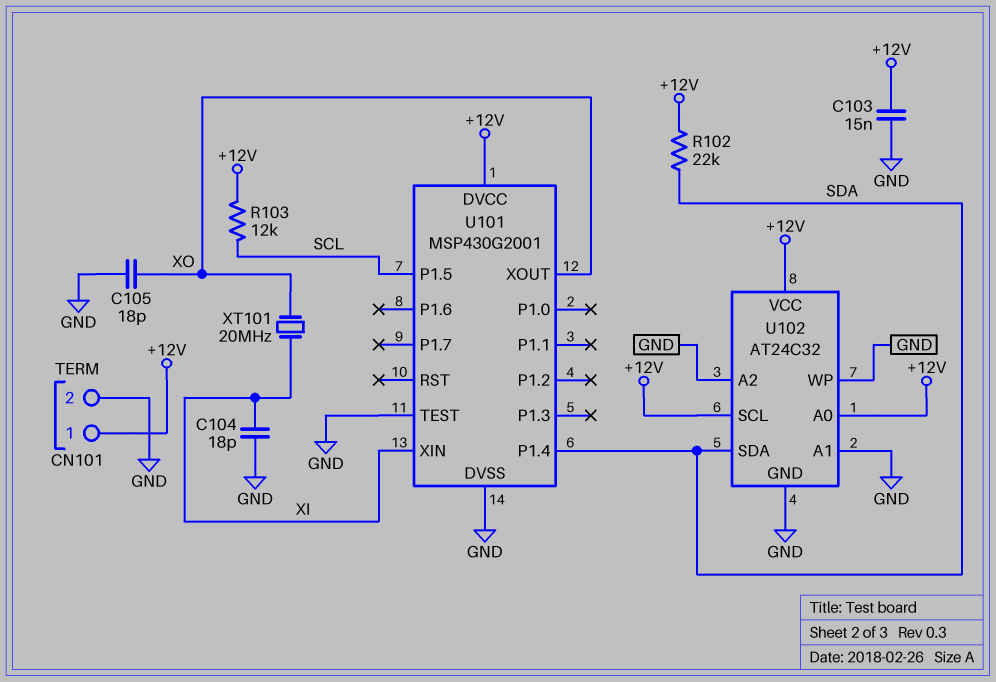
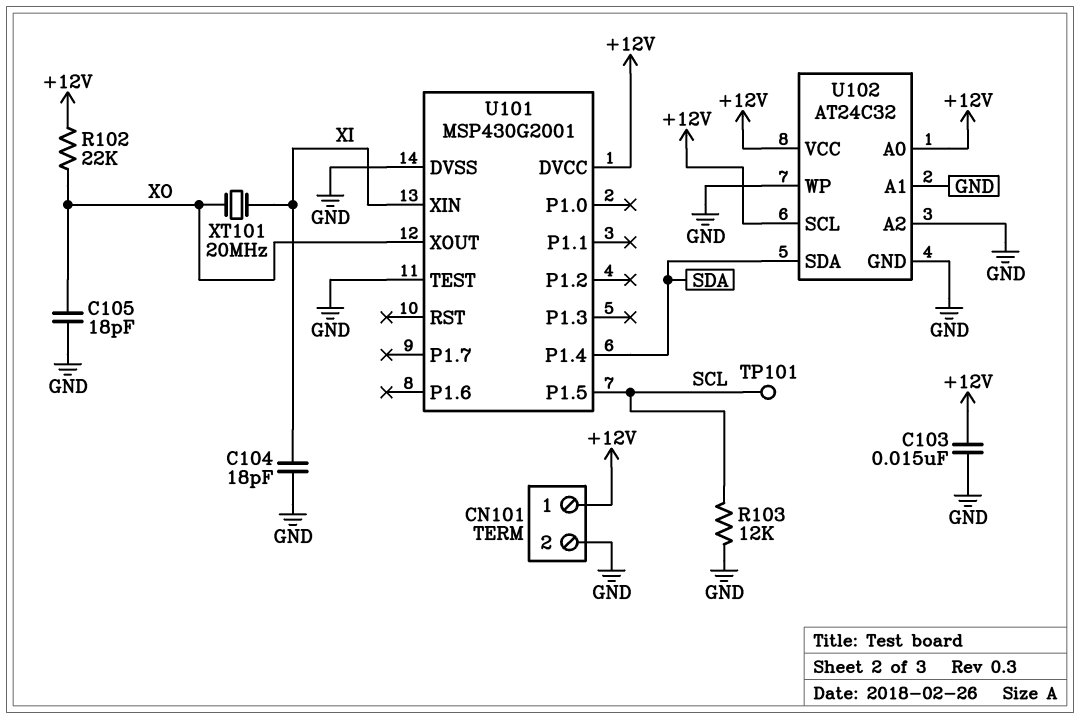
R102: 22k (+12V, SDA) -> 22k (+12V, XO)
R103: 12k (+12V, SCL) -> 12k (GND, SCL)
TP101: none -> test point (SCL)

